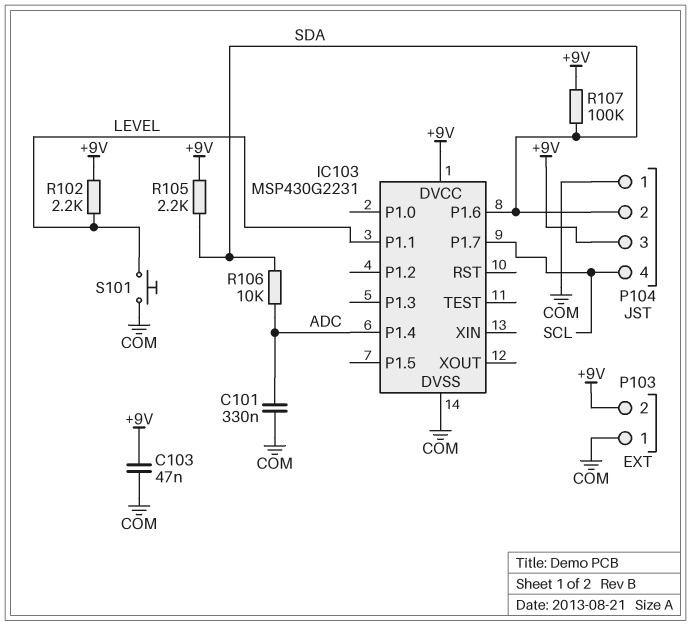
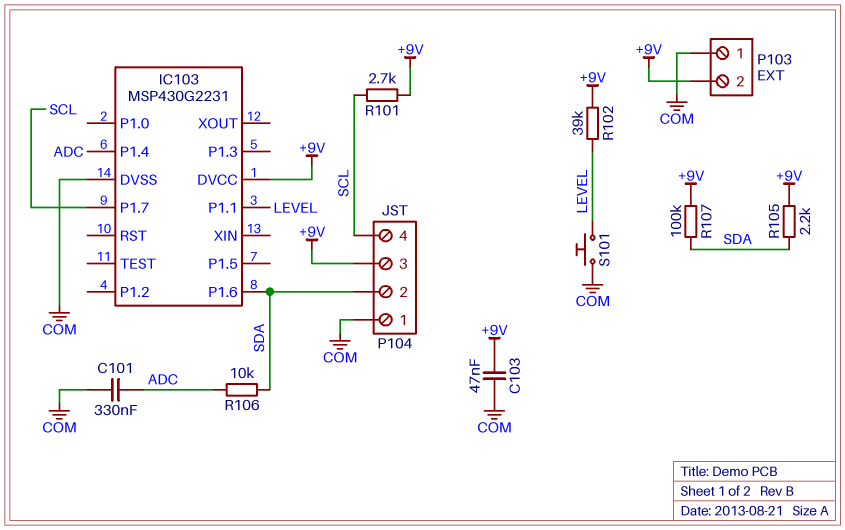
R101: none -> 2.7k (+9V, SCL)
R102: 2.2k (+9V, LEVEL) -> 39k (+9V, LEVEL)

